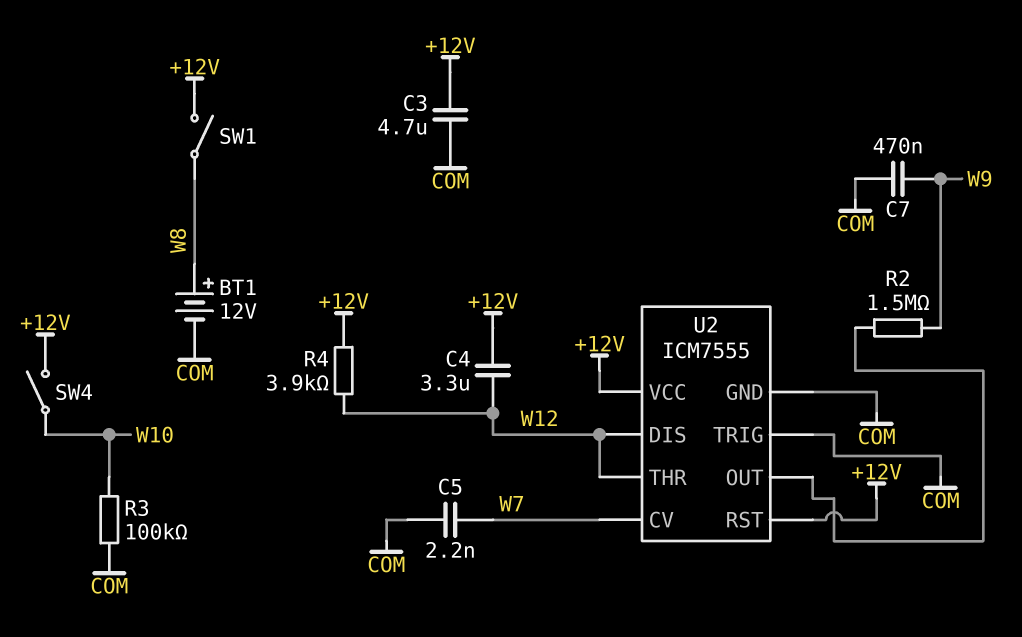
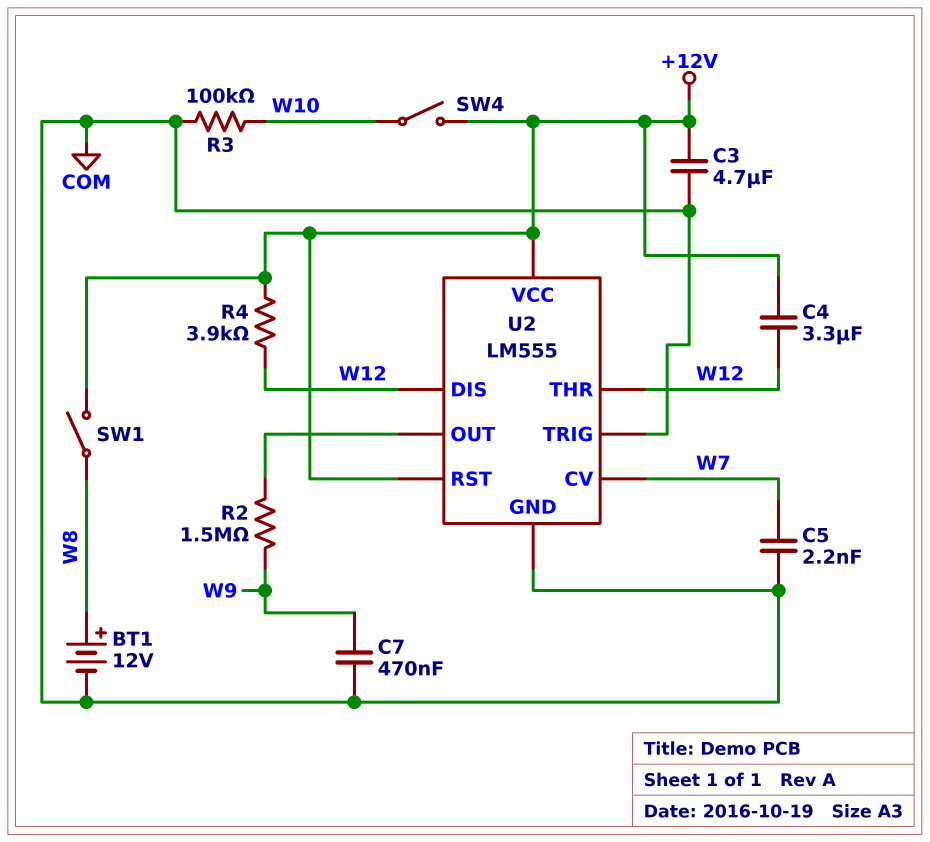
U2: ICM7555 -> LM555

